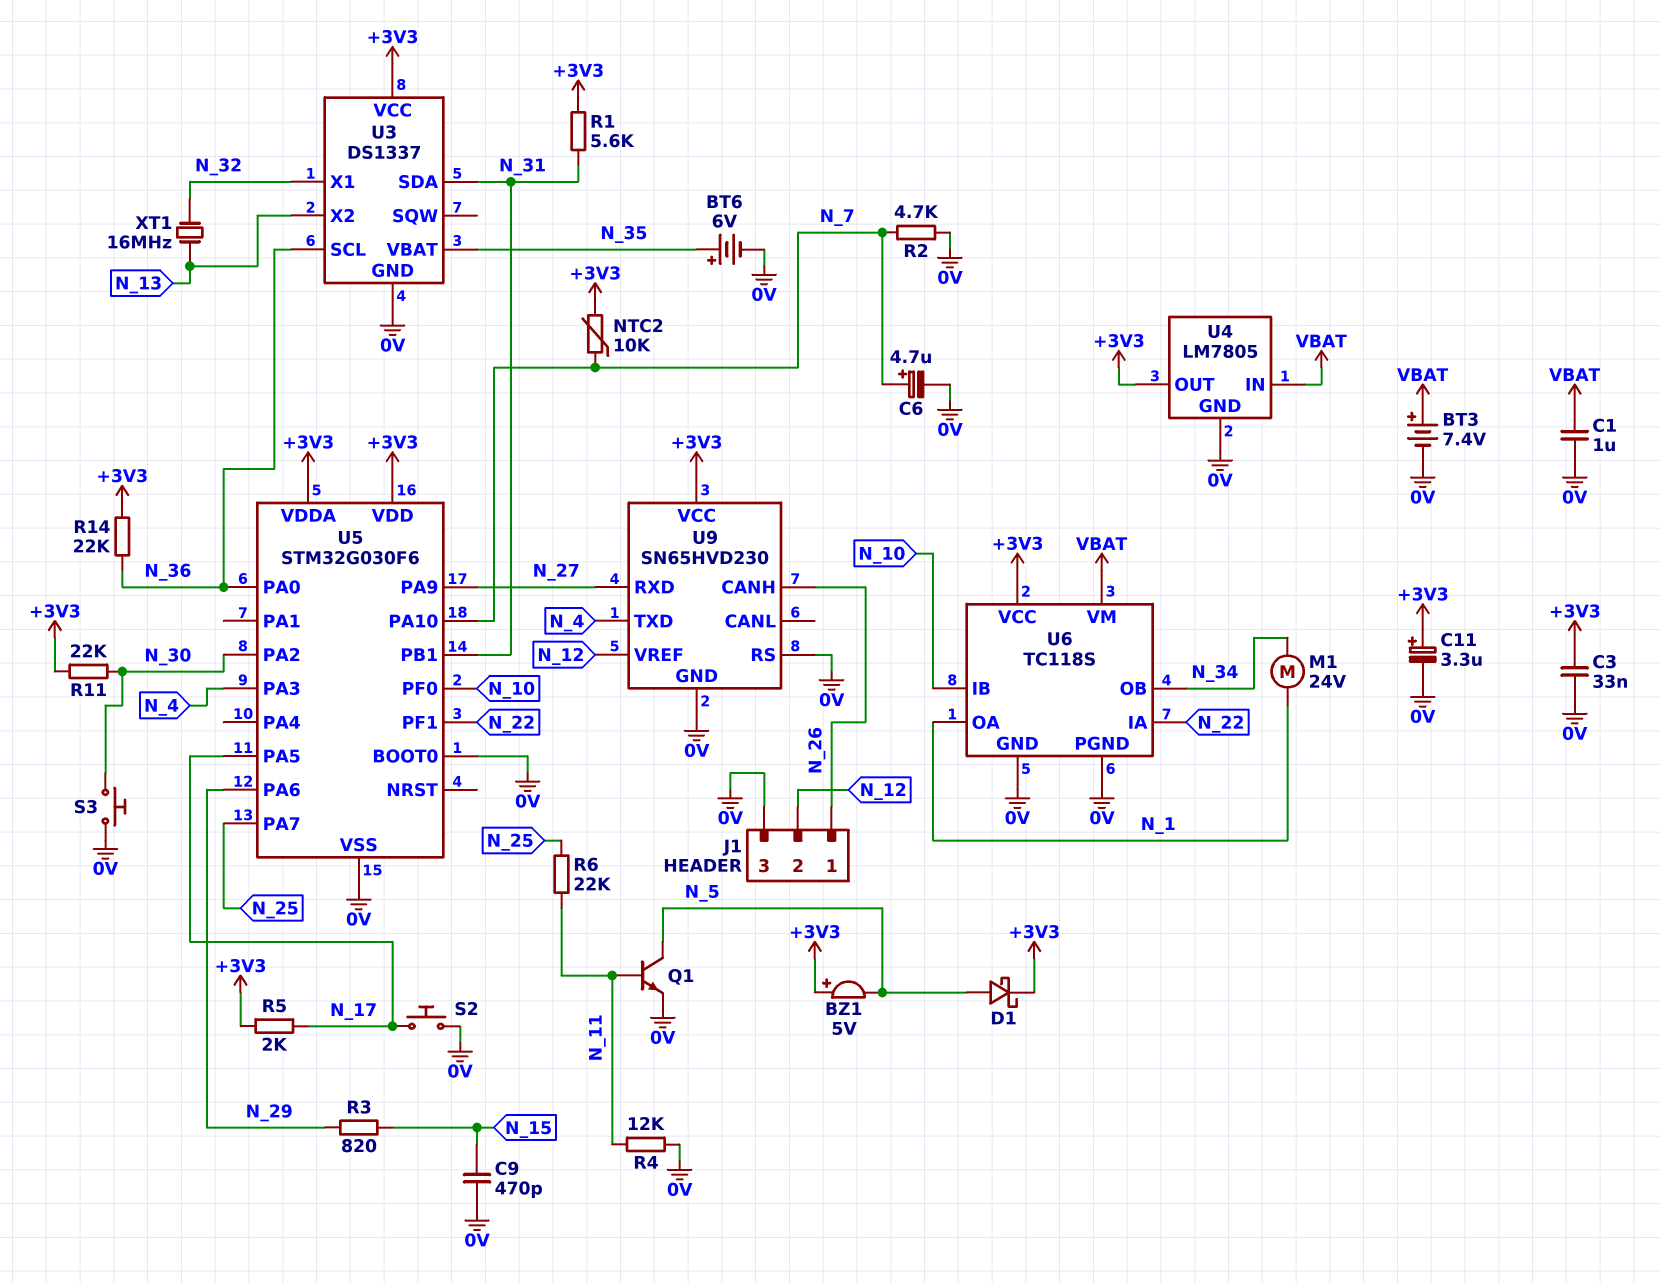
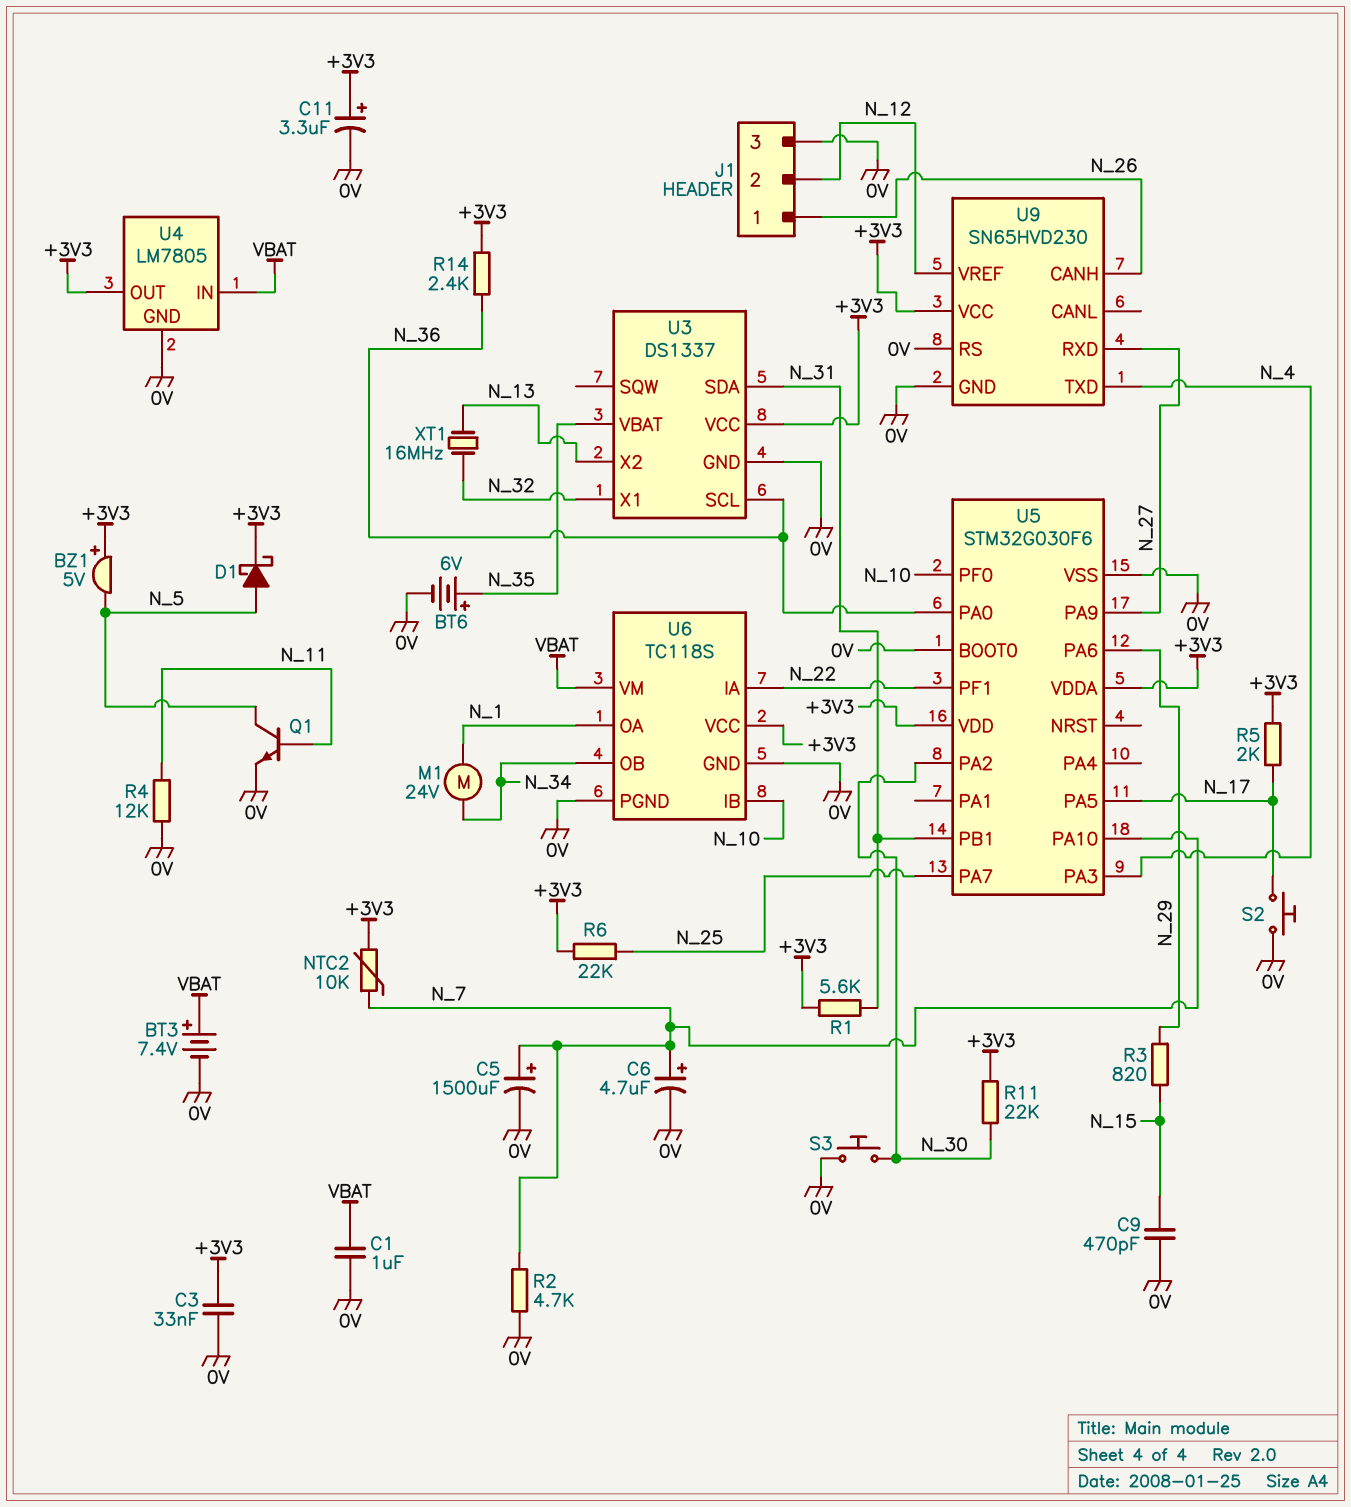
C5: none -> 1500uF (plus N_7, minus 0V)
R6: 22k (N_11, N_25) -> 22k (+3V3, N_25)
R14: 22k (+3V3, N_36) -> 2.4k (+3V3, N_36)

